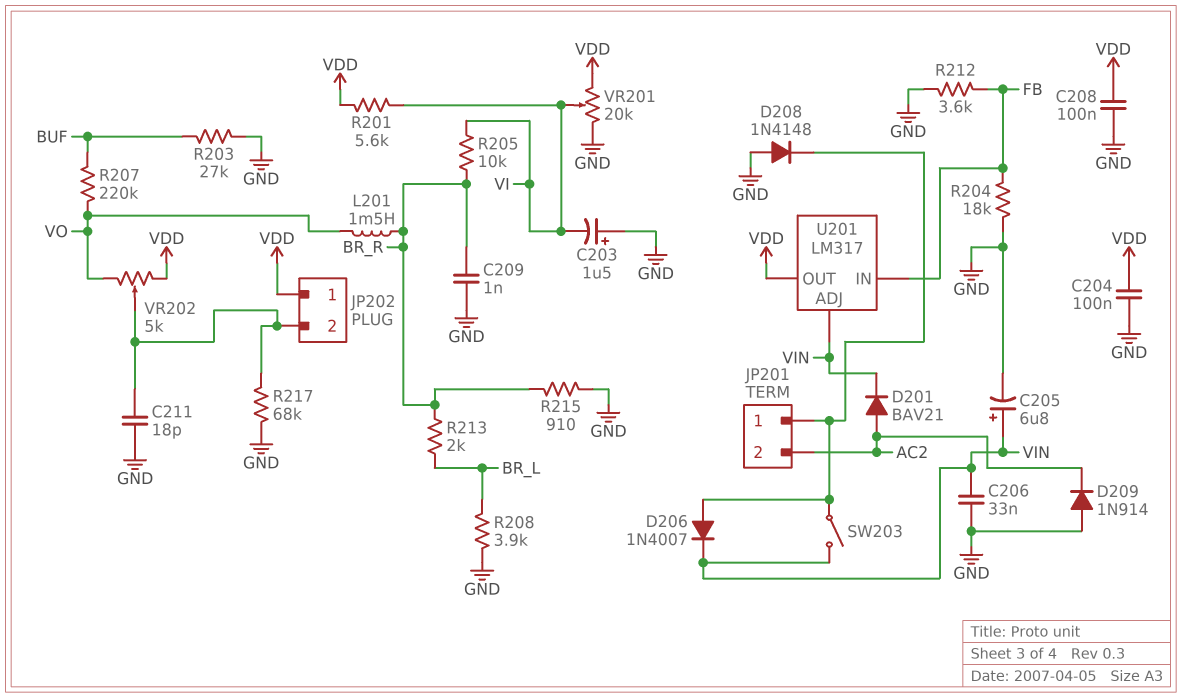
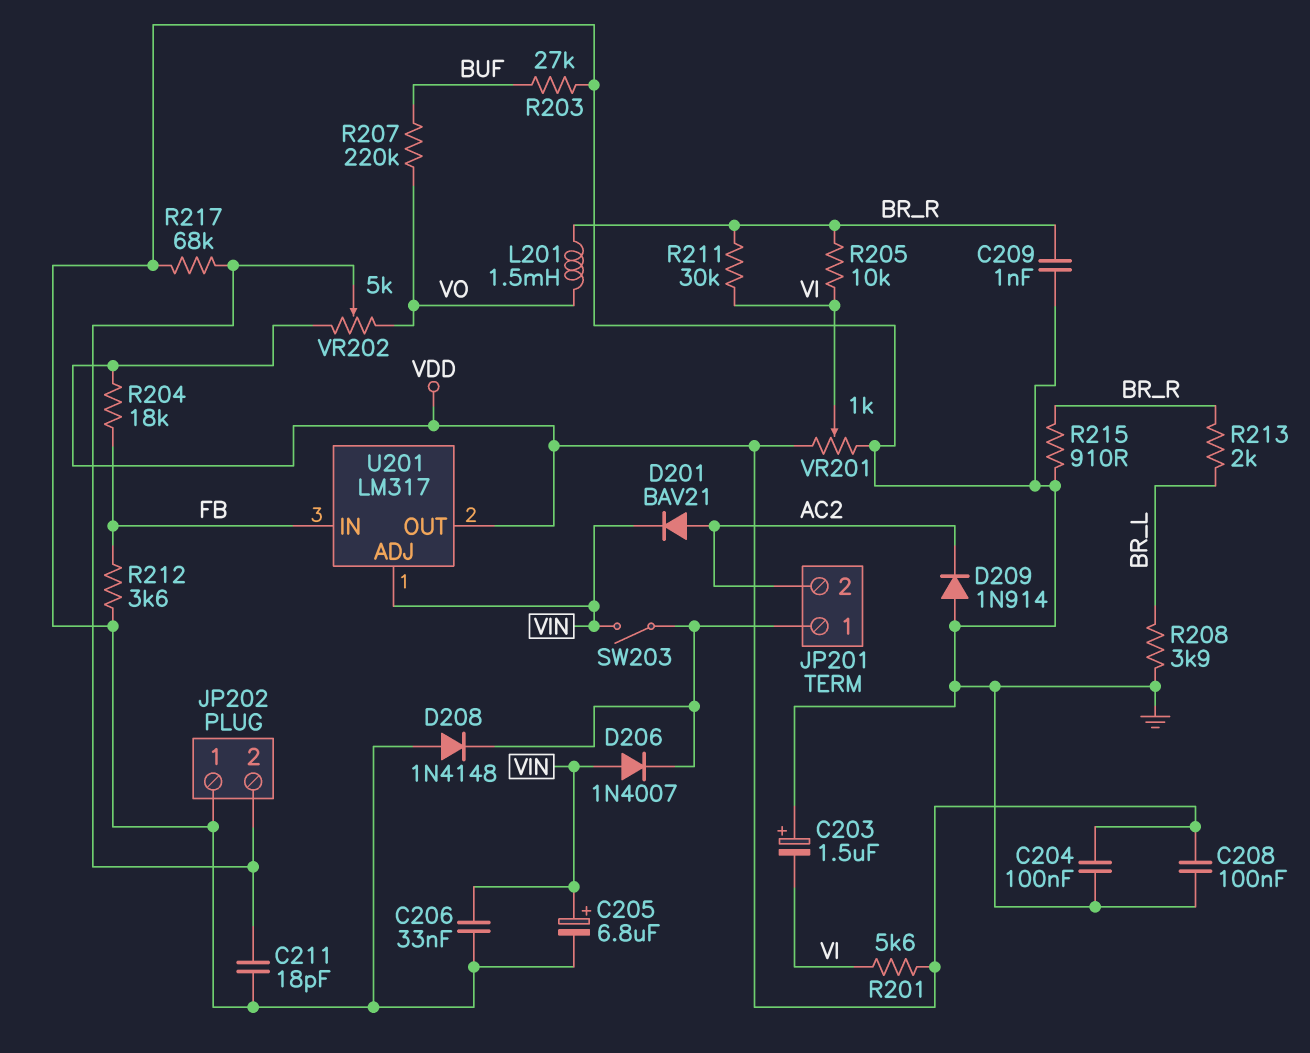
D206: diode 1N4007 (A JP201/1, K VIN) -> diode 1N4007 (A VIN, K JP201/1)
JP202 pin 1: VDD -> GND
R204: 18k (FB, GND) -> 18k (FB, VDD)
R211: none -> 30k (BR_R, VI)
VR201: 20k (GND, VDD, wiper VI) -> 1k (GND, VDD, wiper VI)

